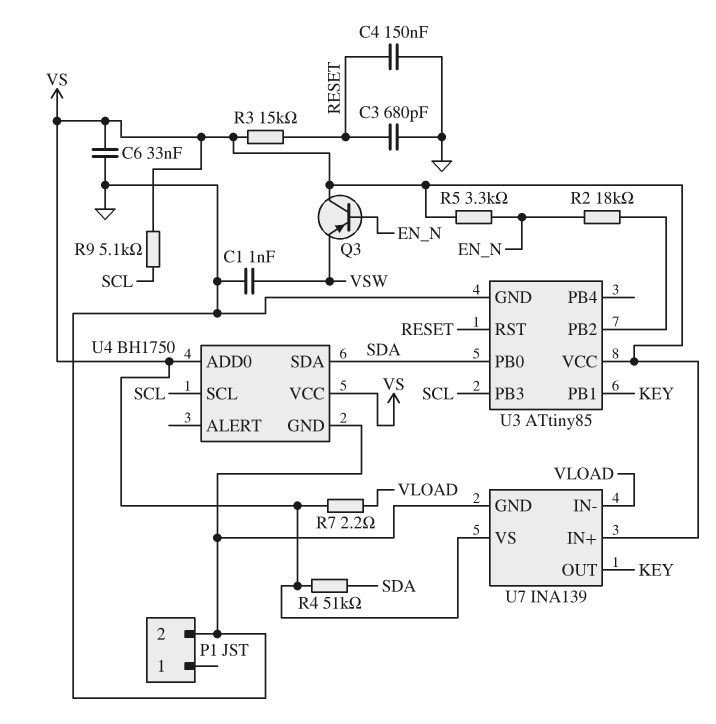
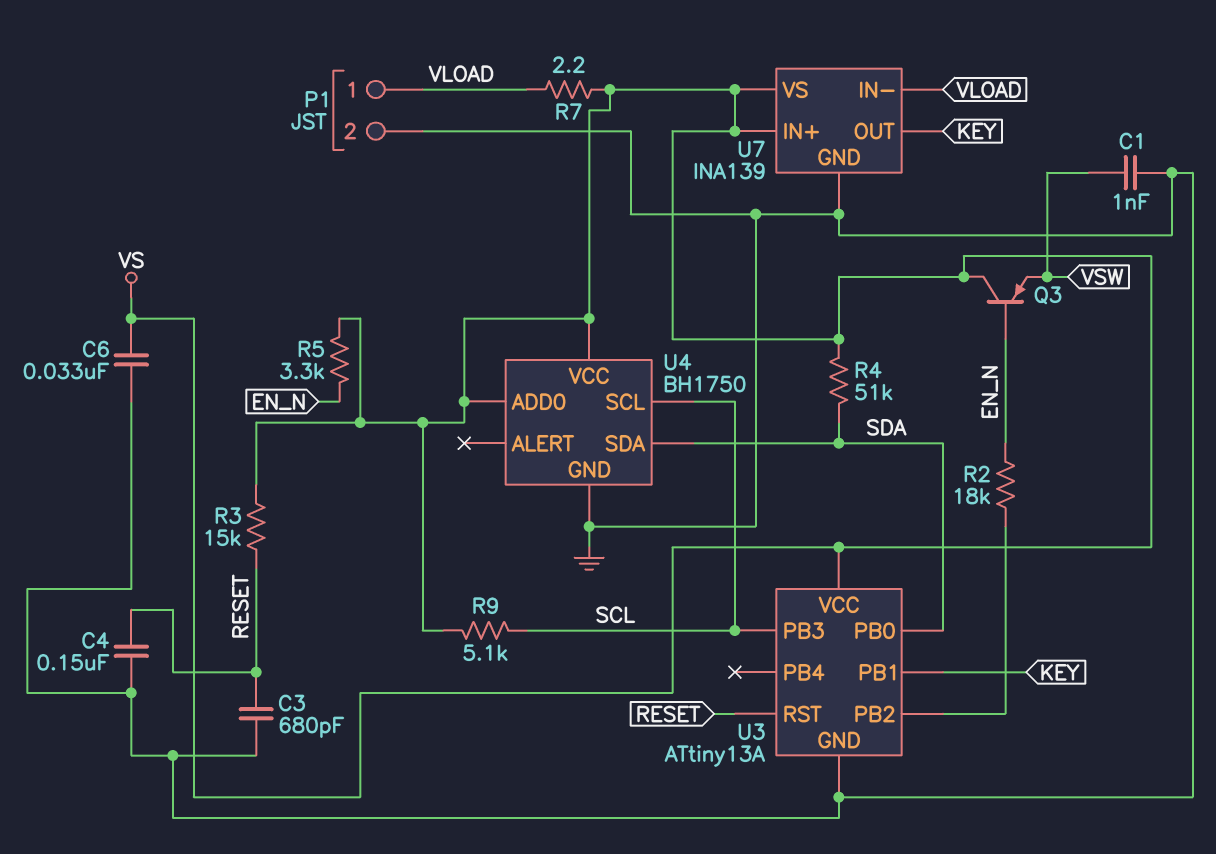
P1 pin 1: none -> VLOAD
U3: ATtiny85 -> ATtiny13A

